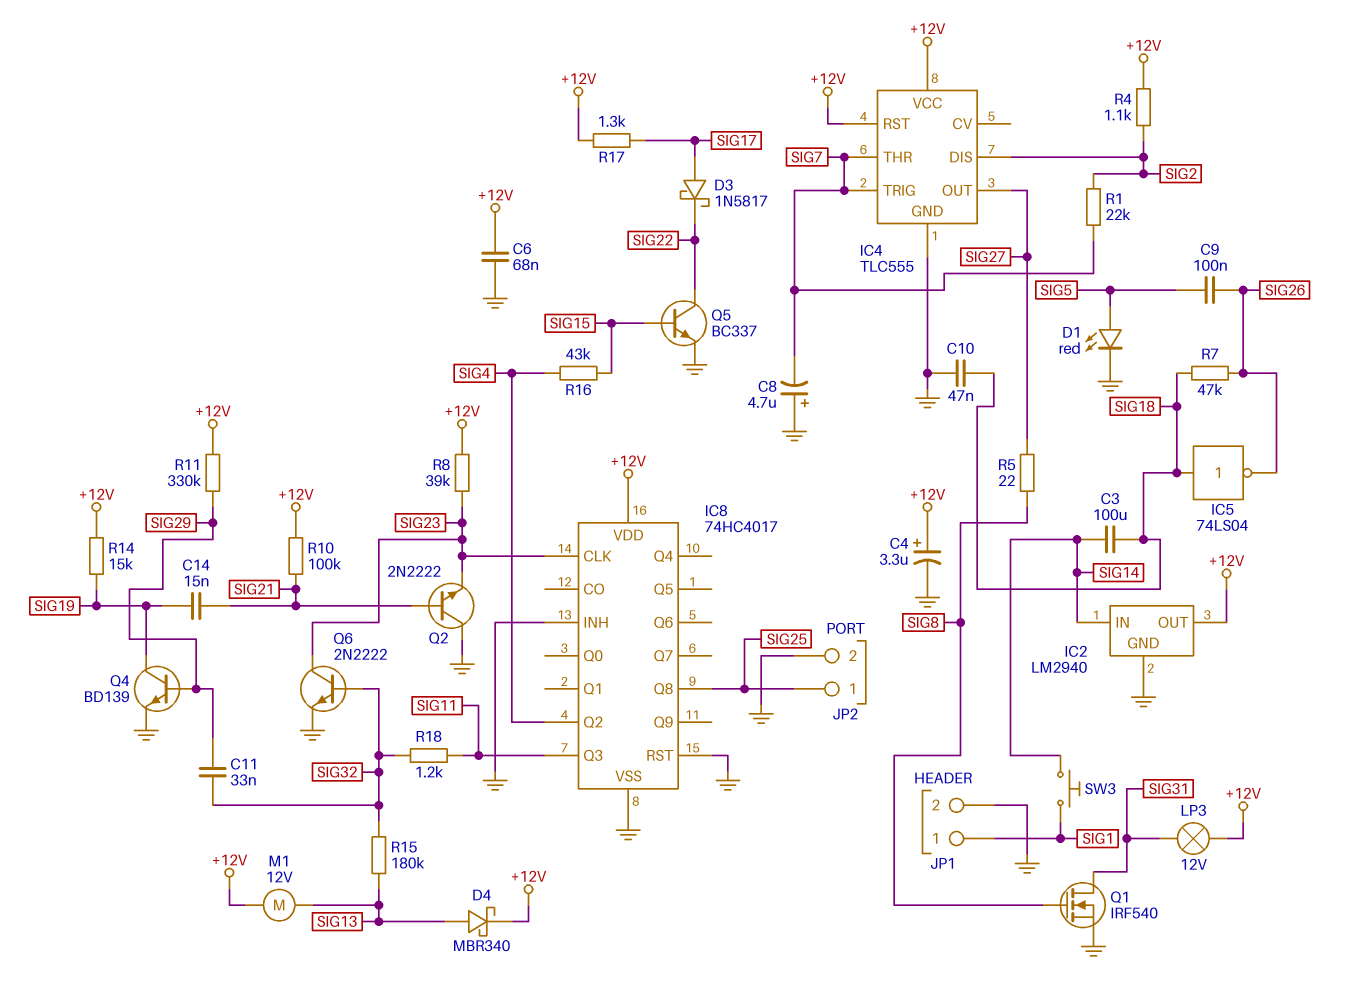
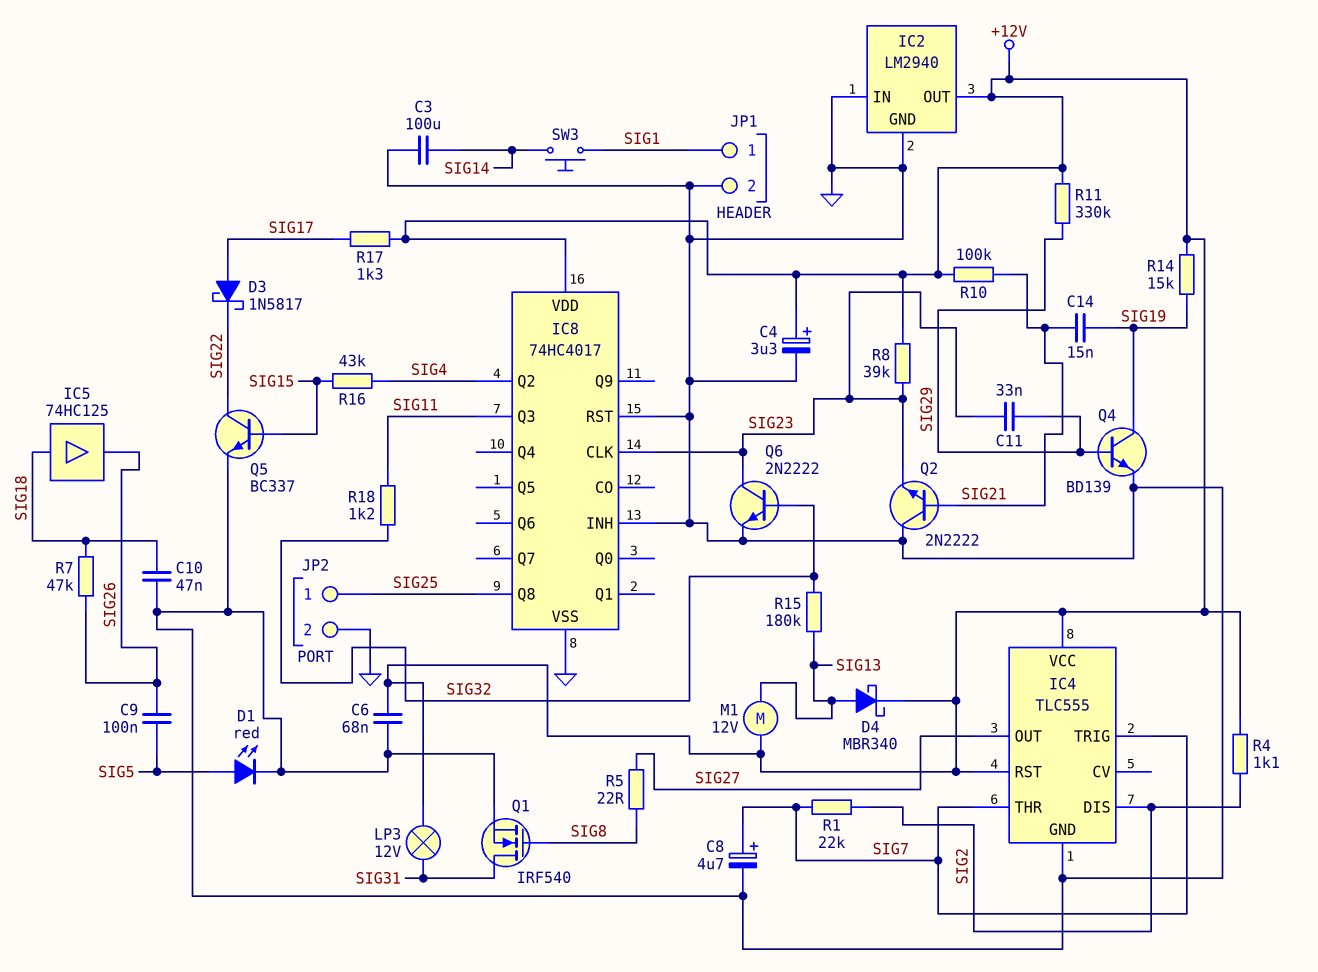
C3: 100uF (SIG14, SIG18) -> 100uF (GND, SIG14)
C8: 4.7uF (plus GND, minus SIG7) -> 4.7uF (plus SIG7, minus GND)
C11: 33nF (SIG29, SIG32) -> 33nF (SIG23, SIG29)
IC2 pin IN: SIG14 -> GND
IC5: NOT 74LS04 (in SIG18, out SIG26) -> buffer 74HC125 (in SIG18, out SIG26)

